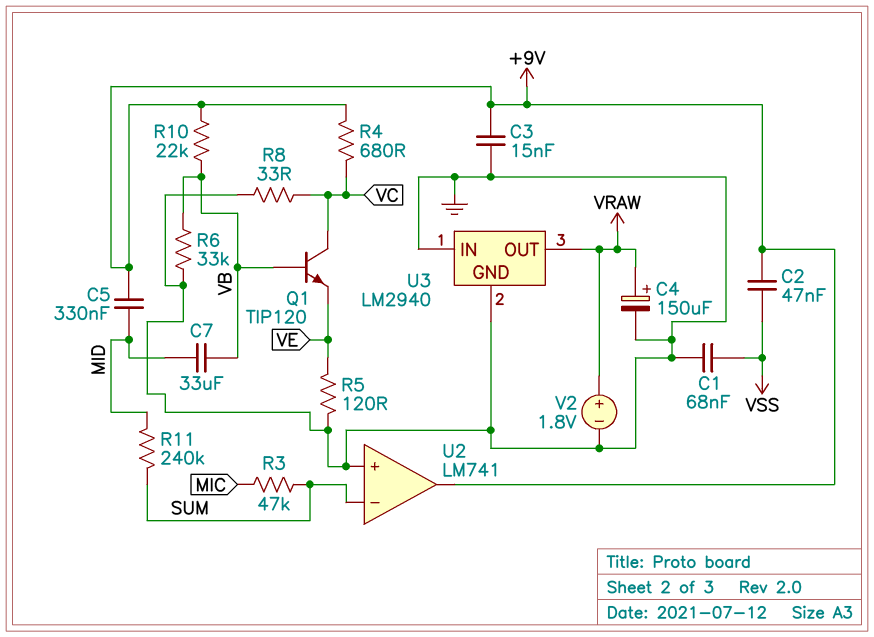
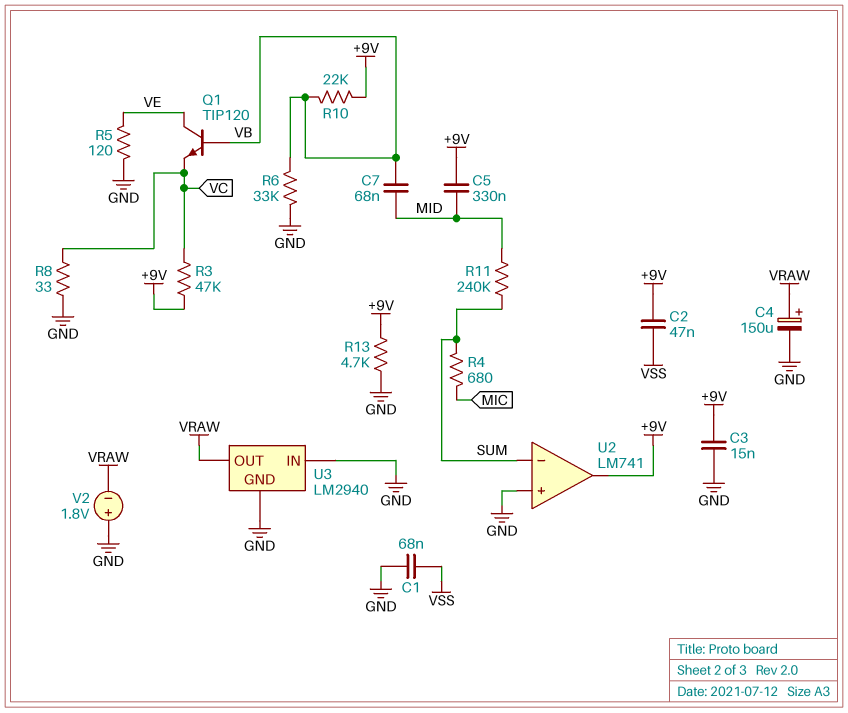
C7: 33uF (MID, VB) -> 68nF (MID, VB)
Q1: NPN TIP120 (B VB, C VC, E VE) -> NPN TIP120 (B VB, C VE, E VC)
R3: 47k (MIC, SUM) -> 47k (+9V, VC)
R4: 680 (+9V, VC) -> 680 (MIC, SUM)
R13: none -> 4.7k (+9V, GND)
V2: 1.8V (plus VRAW, minus GND) -> 1.8V (plus GND, minus VRAW)

